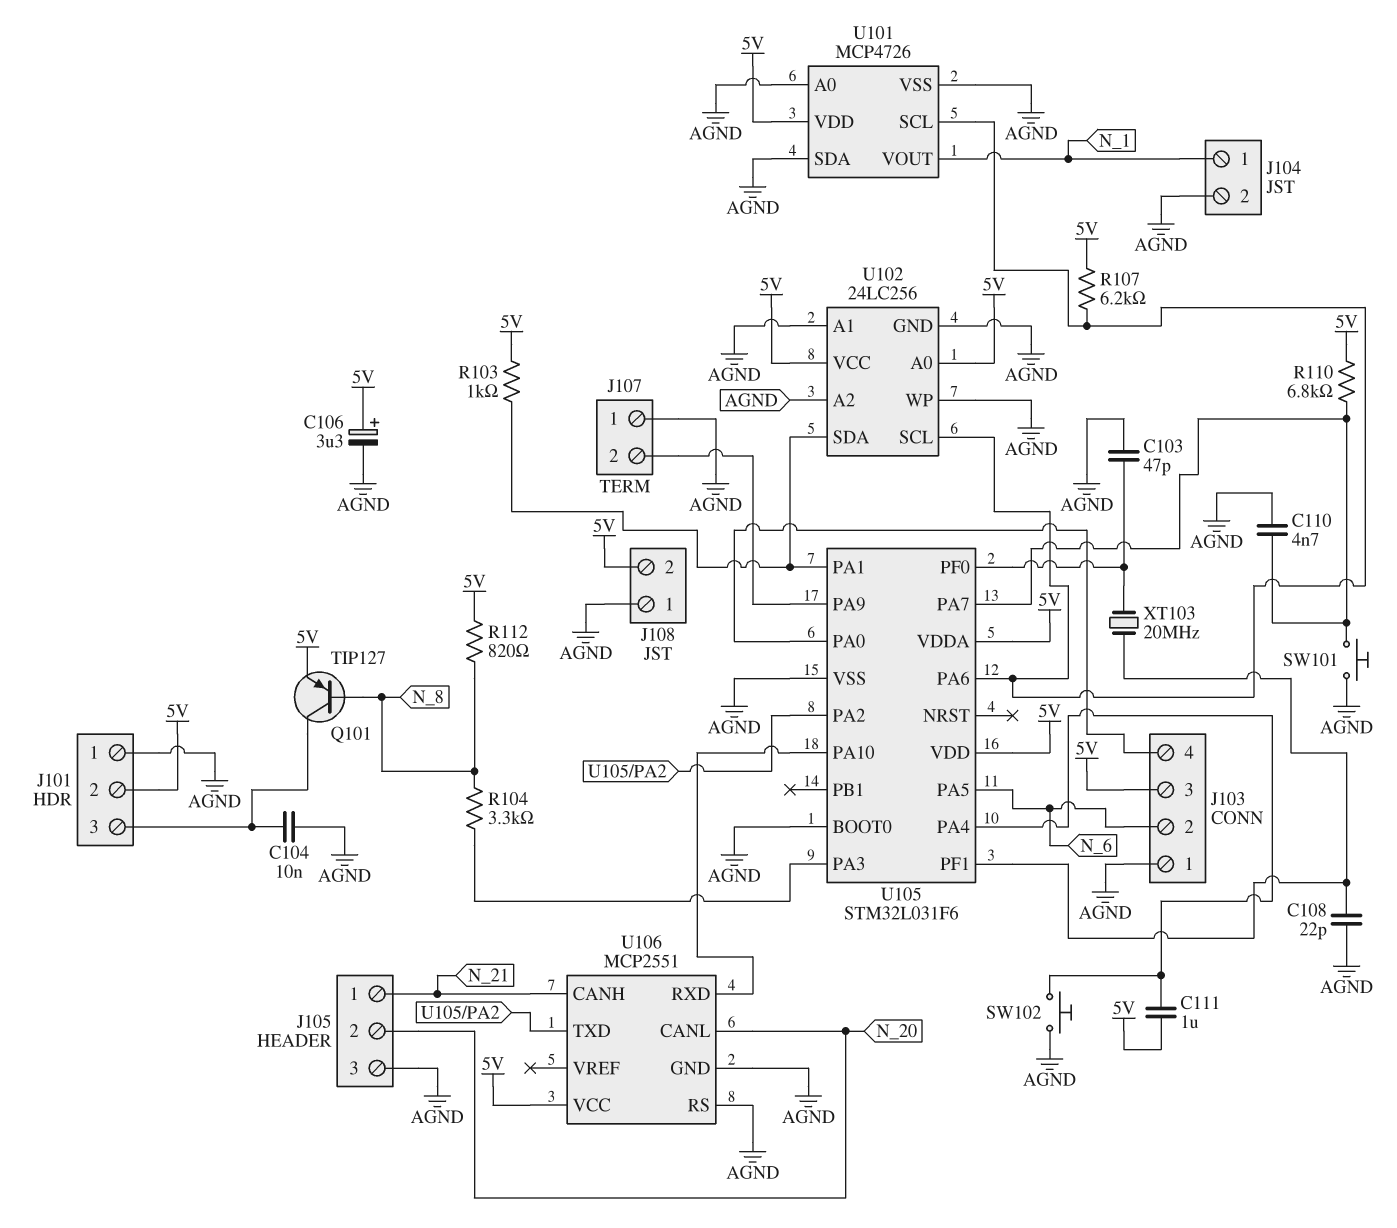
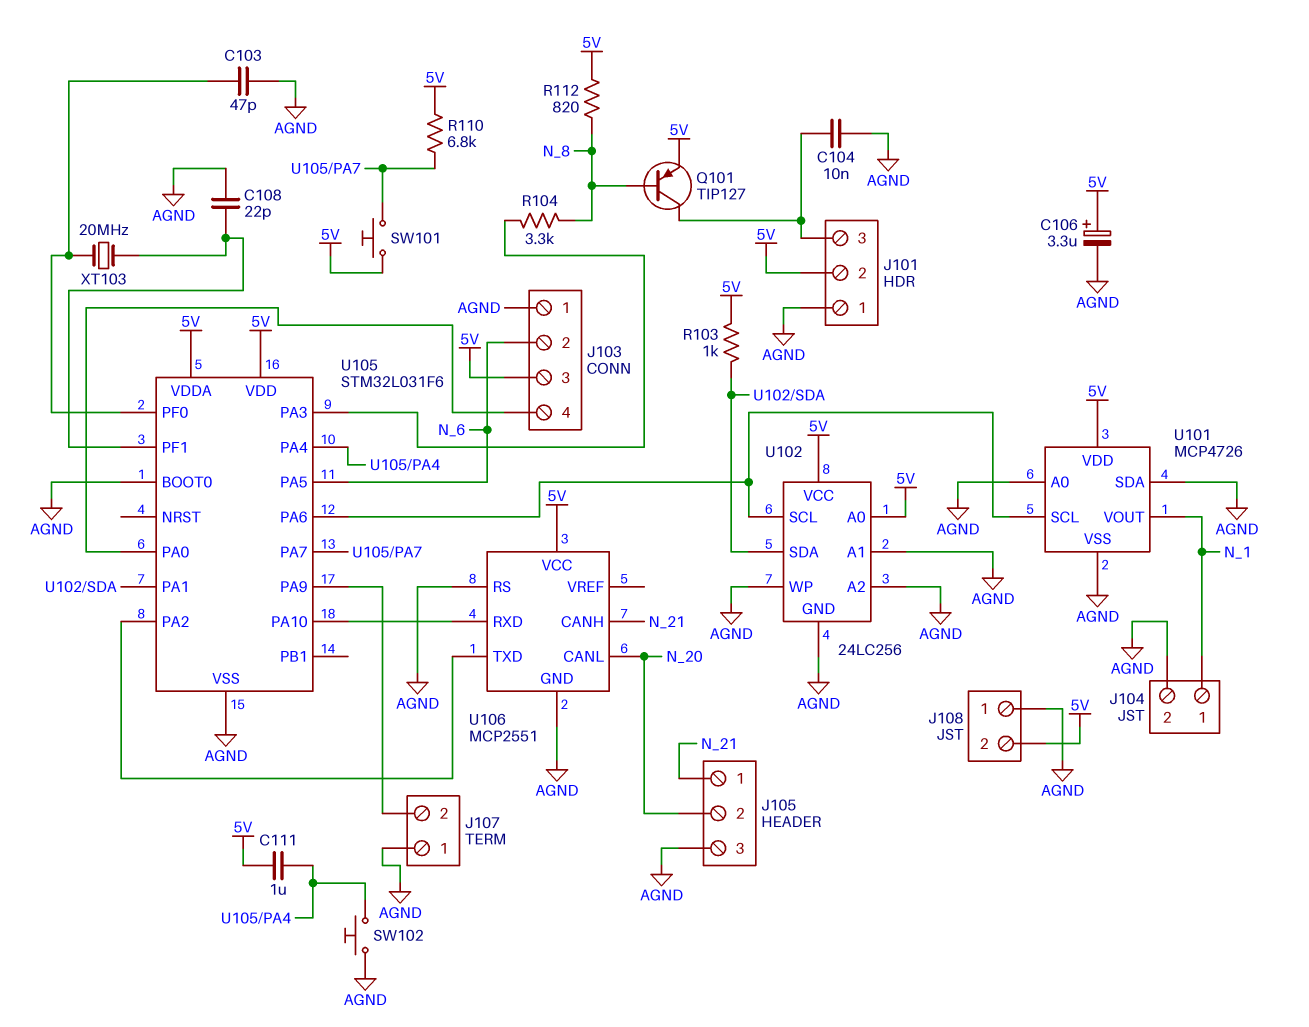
C110: 4.7nF (AGND, U105/PA7) -> none
R107: 6.2k (5V, U101/SCL) -> none
SW101: button (AGND, U105/PA7) -> button (5V, U105/PA7)

